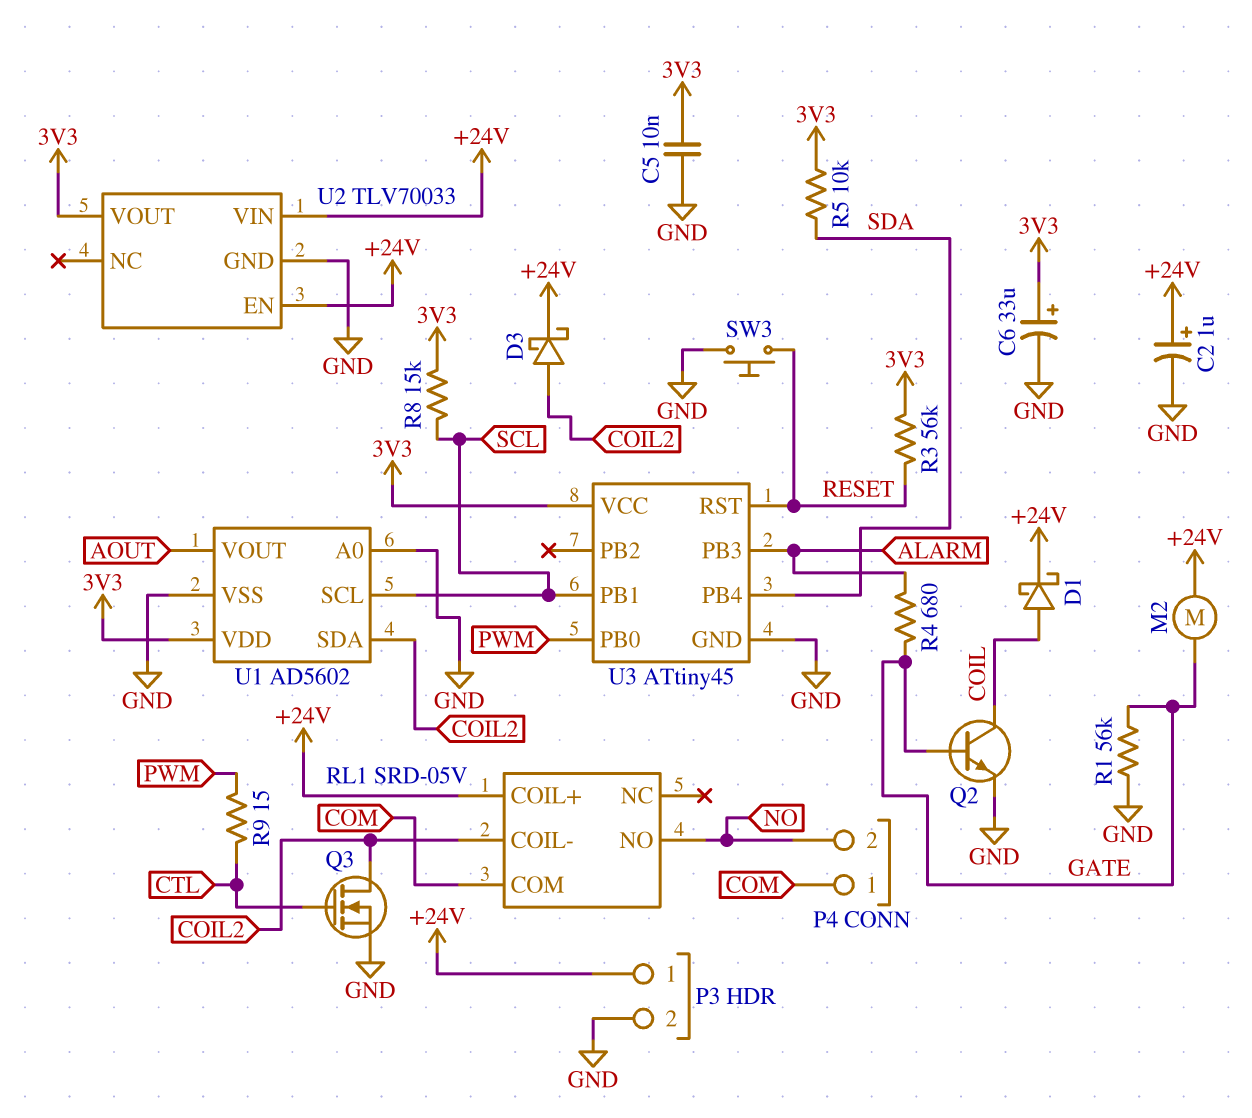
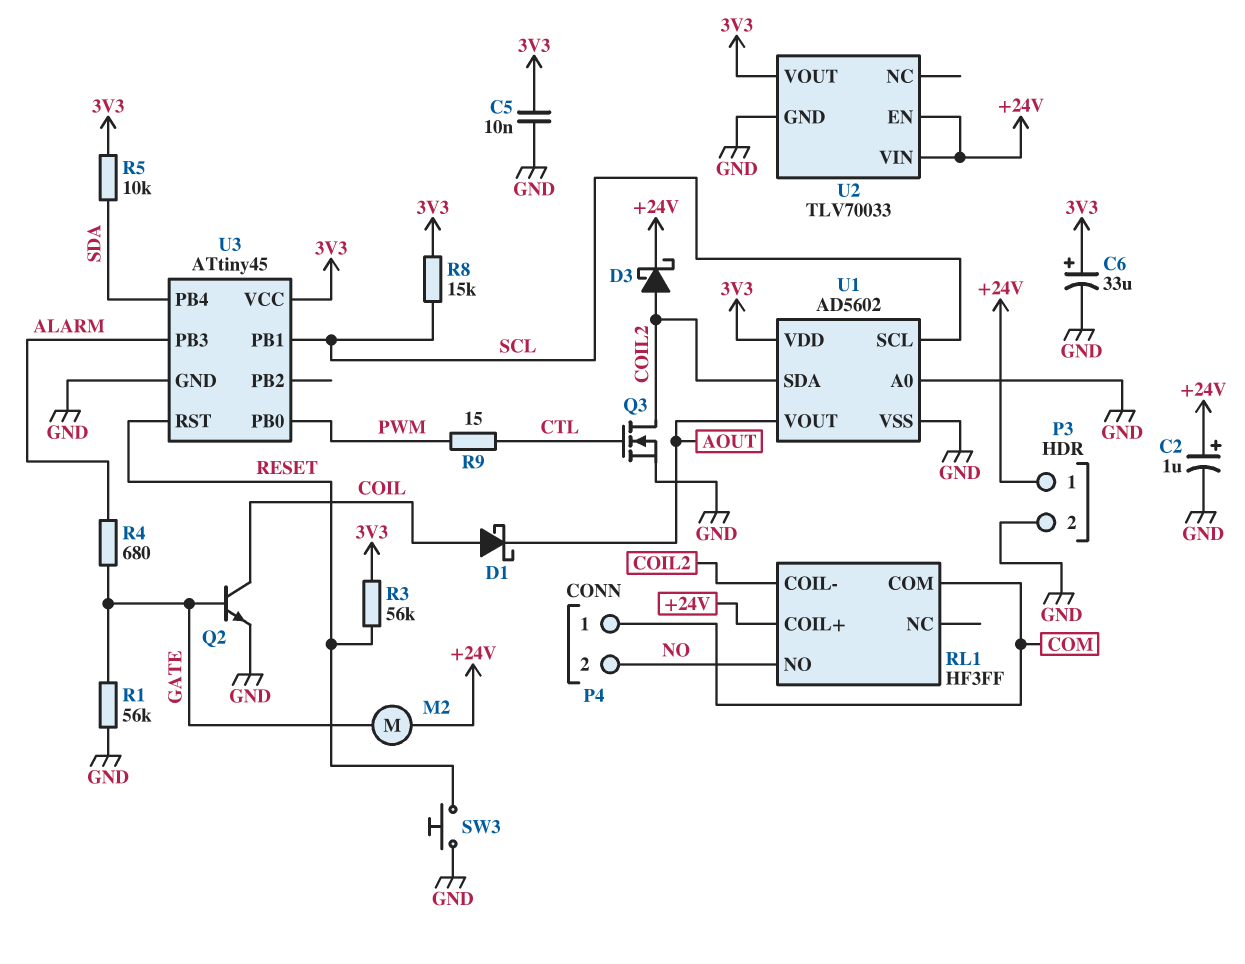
D1: schottky (A COIL, K +24V) -> schottky (A COIL, K AOUT)
RL1: SRD-05V -> HF3FF

